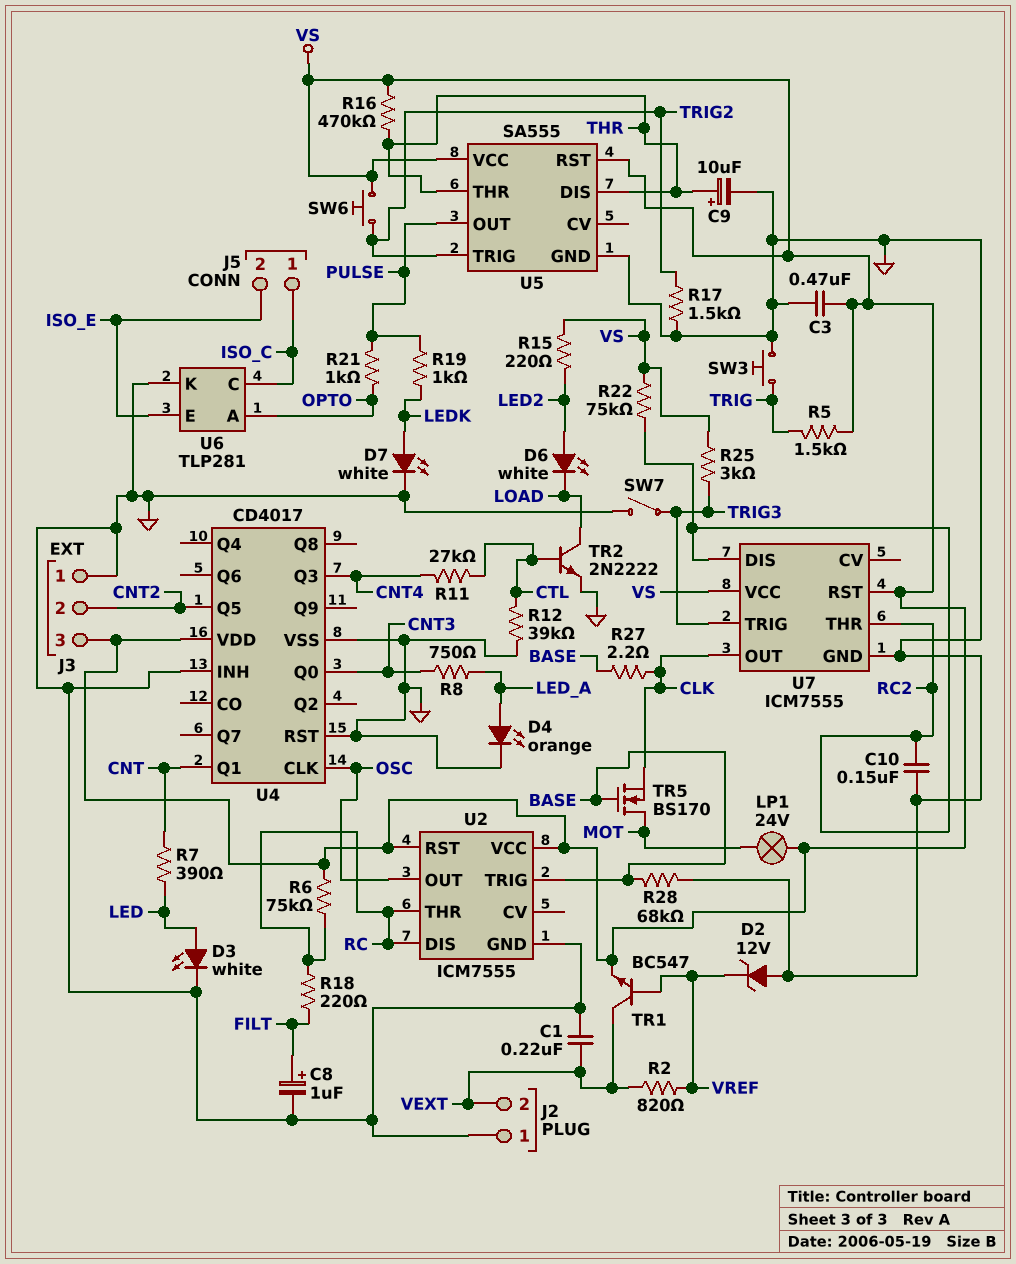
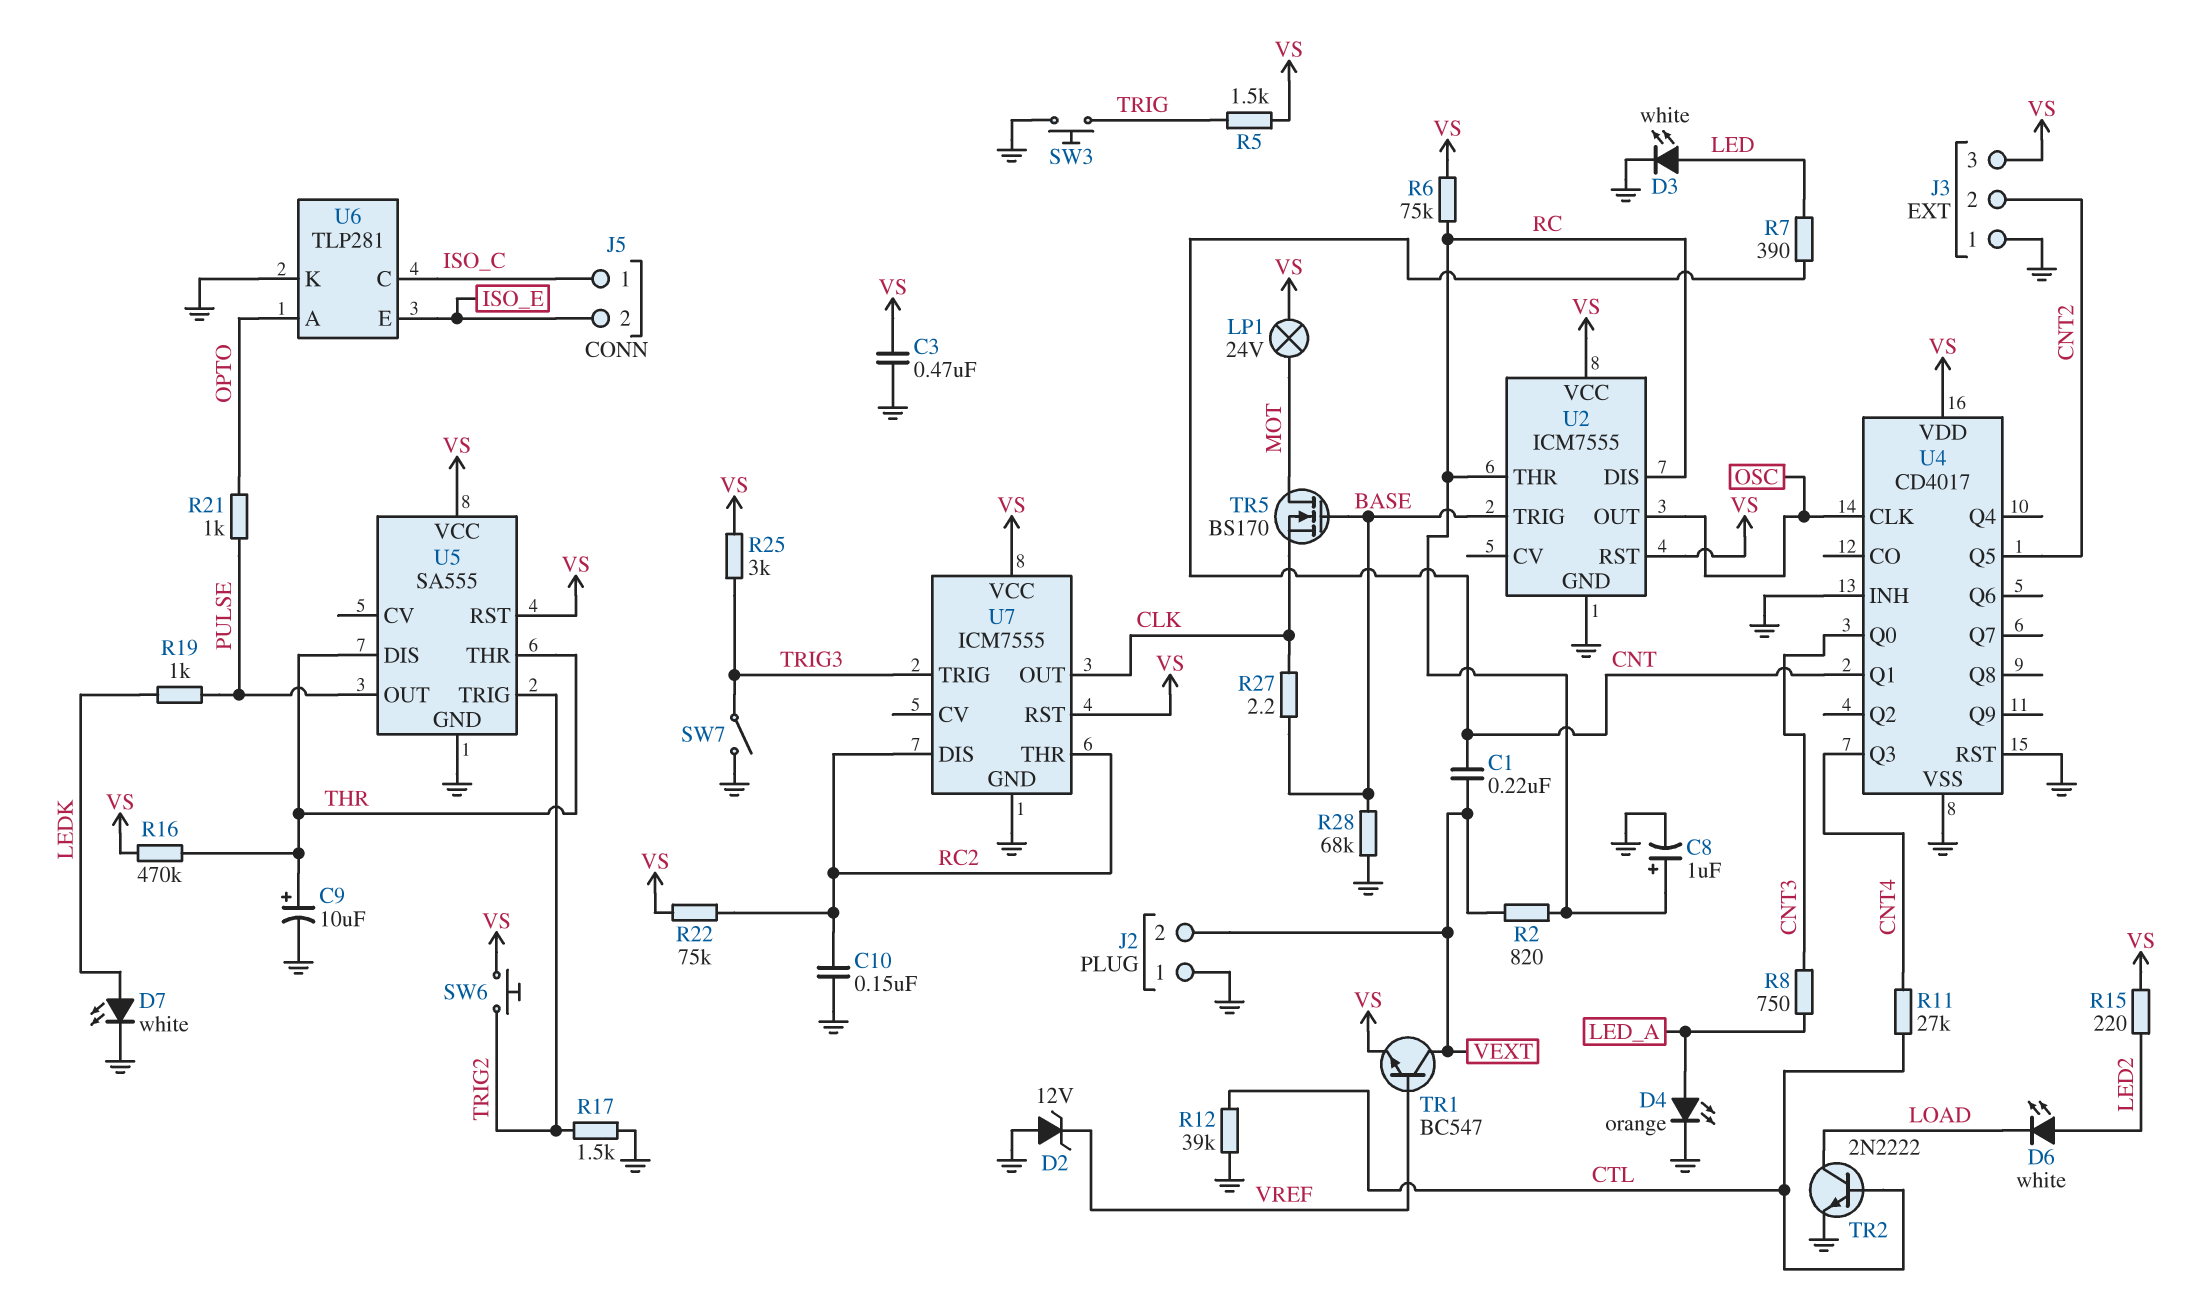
C1: 220nF (GND, VEXT) -> 220nF (CNT, VEXT)
C8: 1uF (plus FILT, minus GND) -> 1uF (plus RC, minus GND)
R2: 820 (VEXT, VREF) -> 820 (RC, VEXT)
R18: 220 (FILT, RC) -> none

